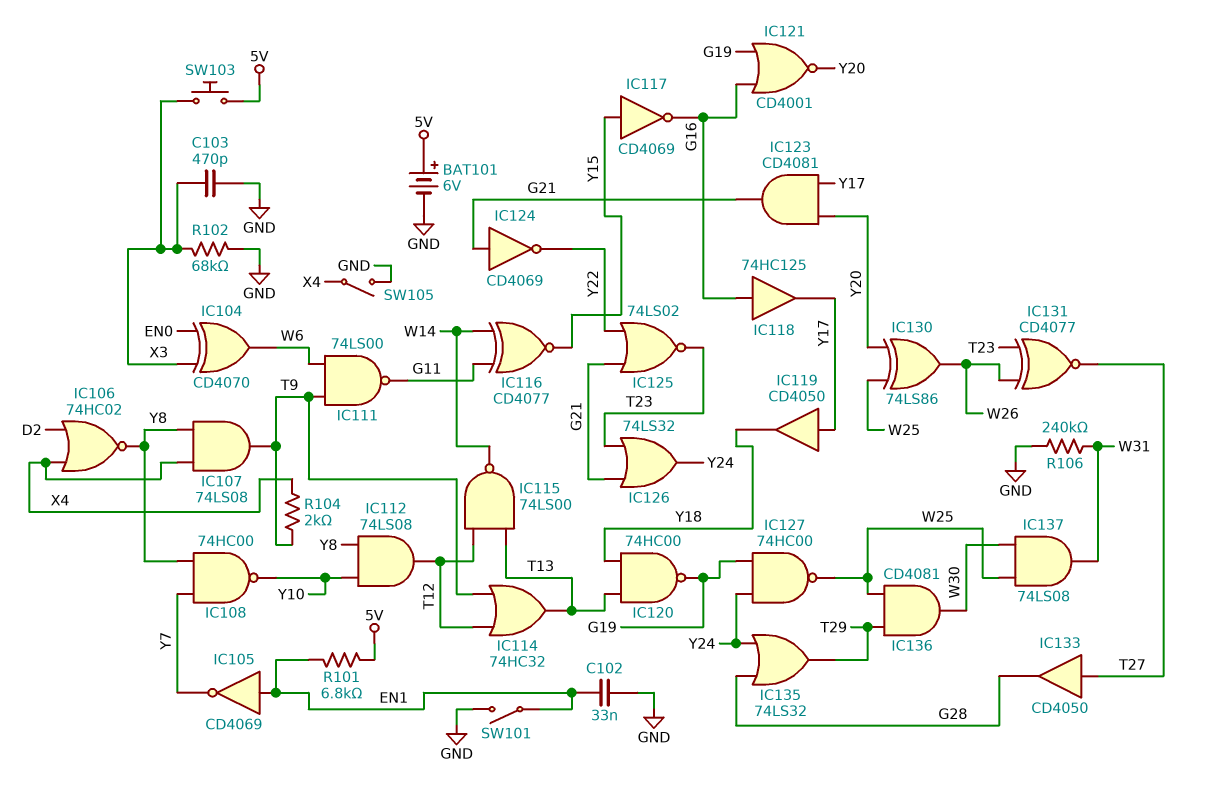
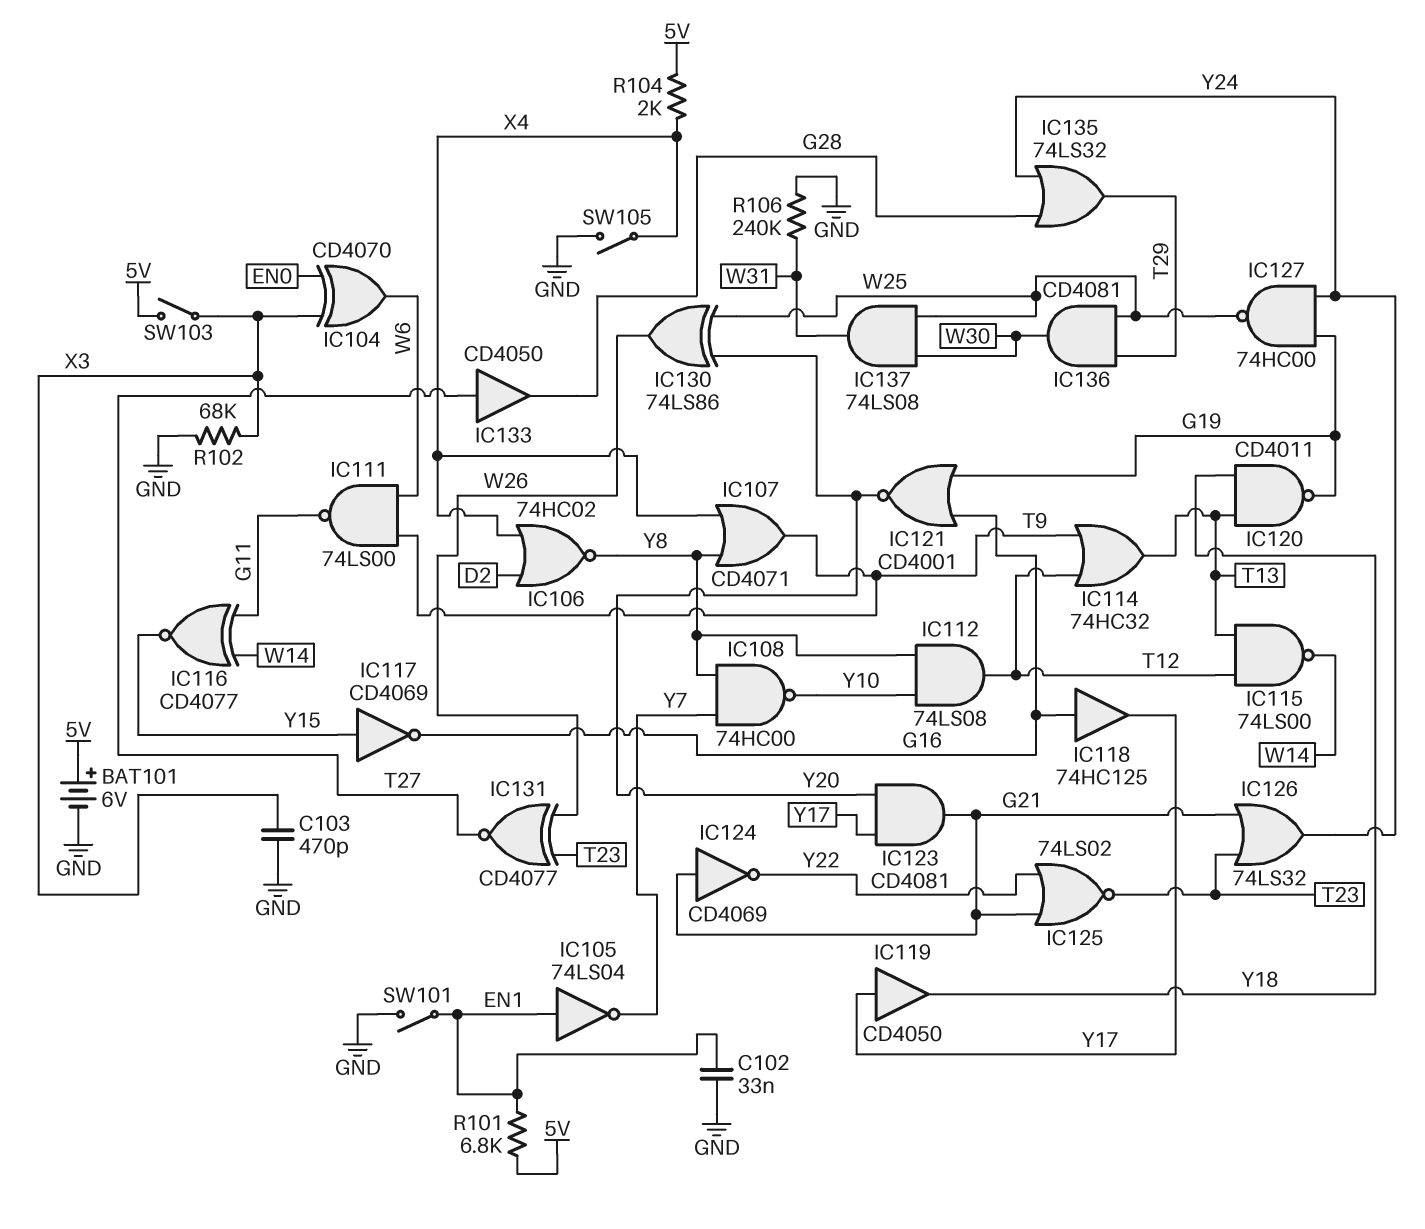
IC105: NOT CD4069 (in EN1, out Y7) -> NOT 74LS04 (in EN1, out Y7)
IC107: AND 74LS08 (in X4, in Y8, out T9) -> OR CD4071 (in X4, in Y8, out T9)
IC120: NAND 74HC00 (in T13, in Y18, out G19) -> NAND CD4011 (in T13, in Y18, out G19)
R104: 2k (T9, X4) -> 2k (5V, X4)
SW103: button (5V, X3) -> switch (5V, X3)

